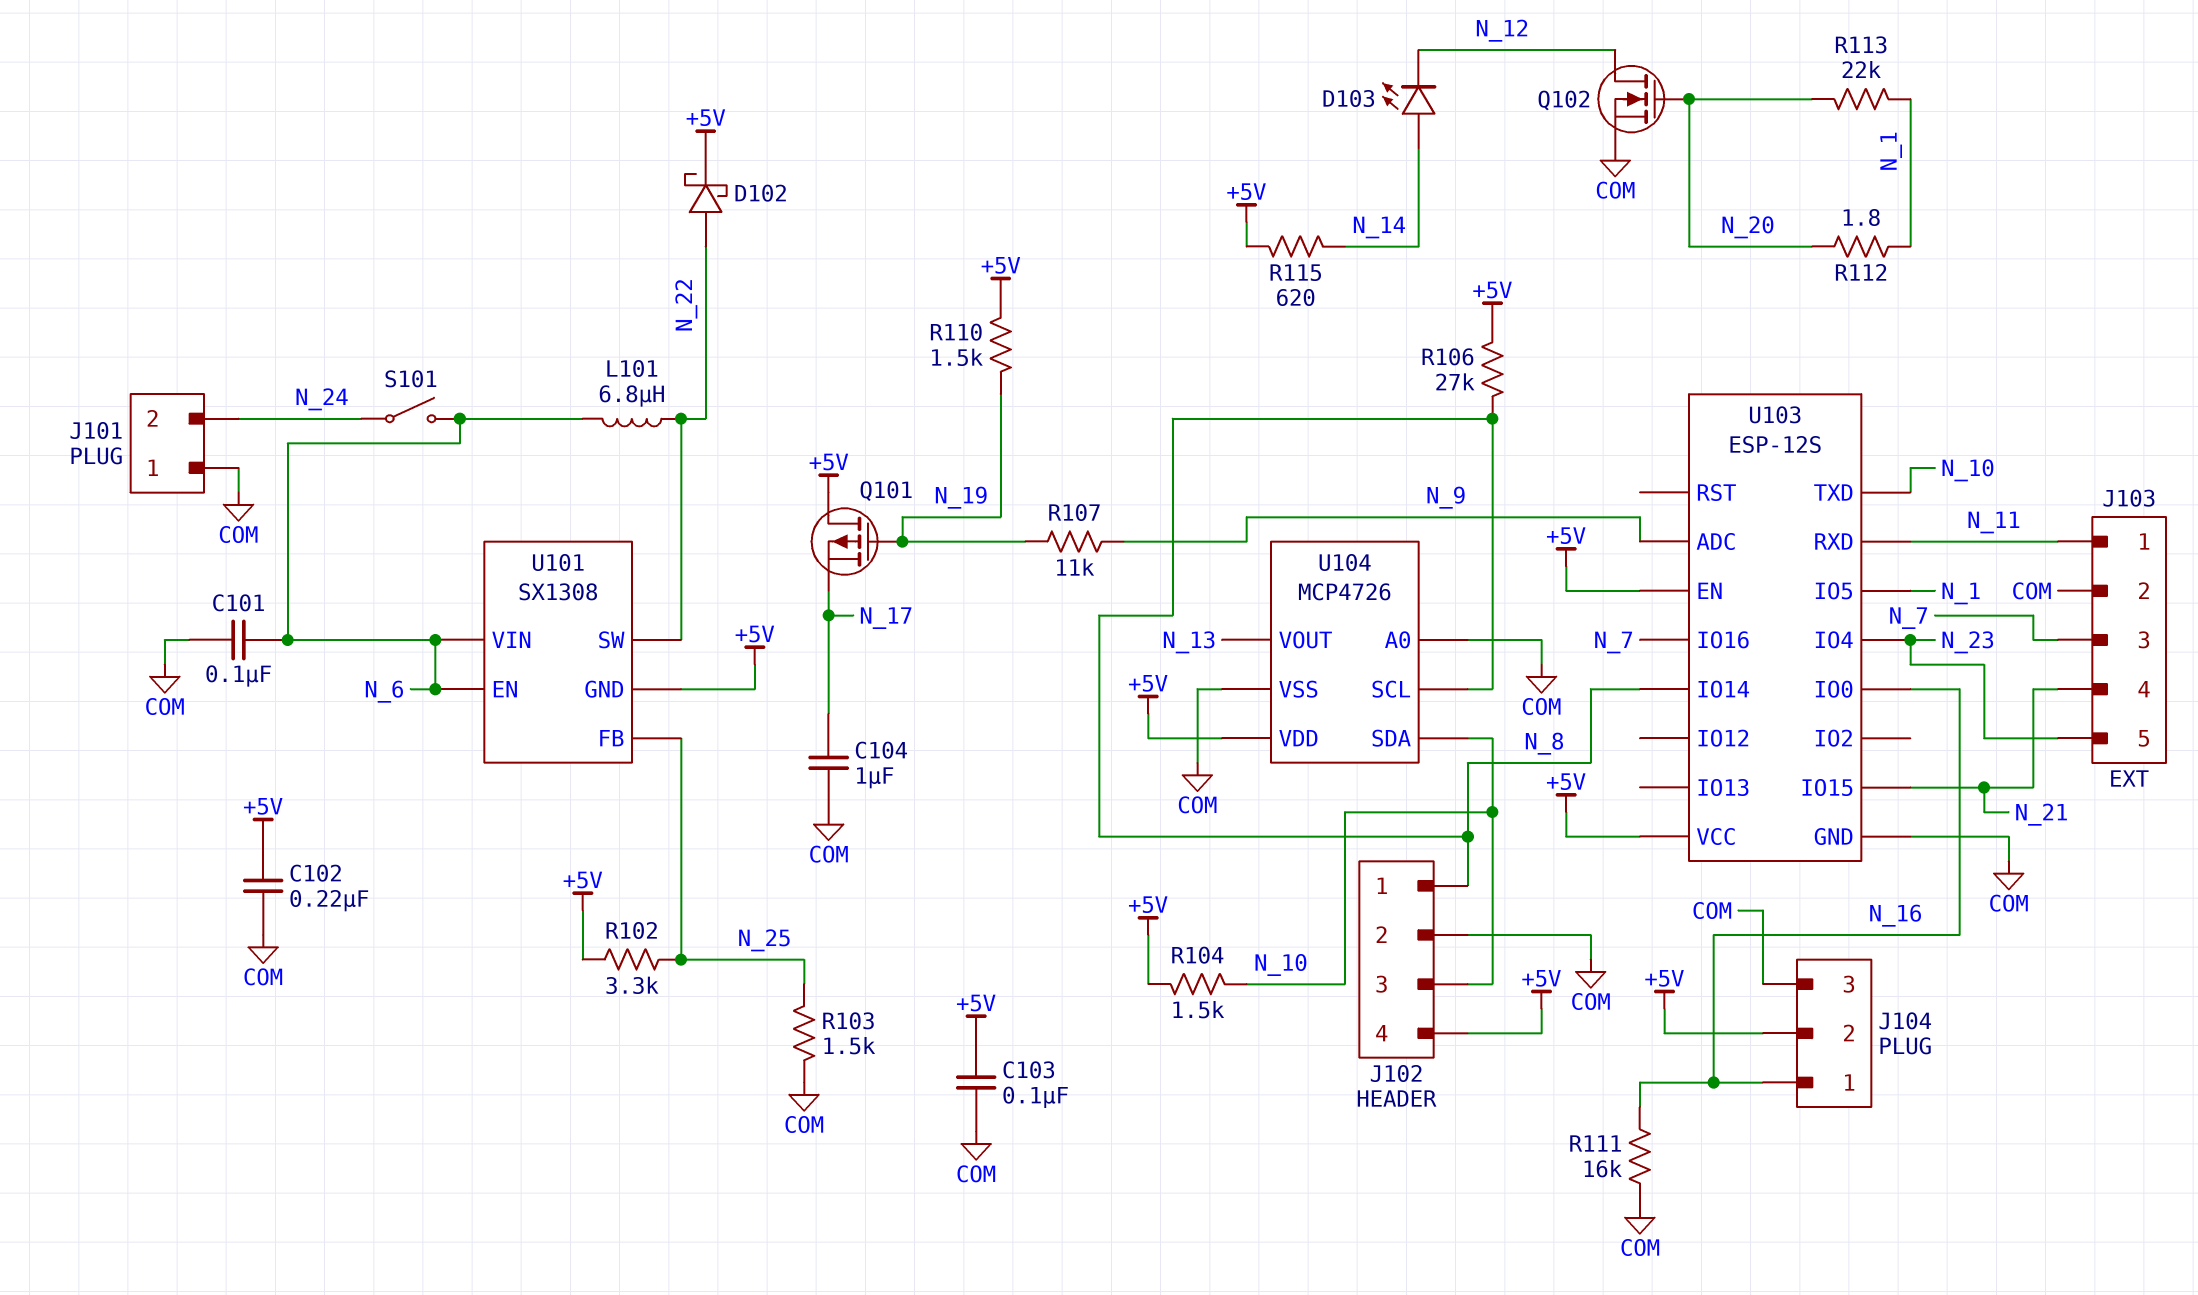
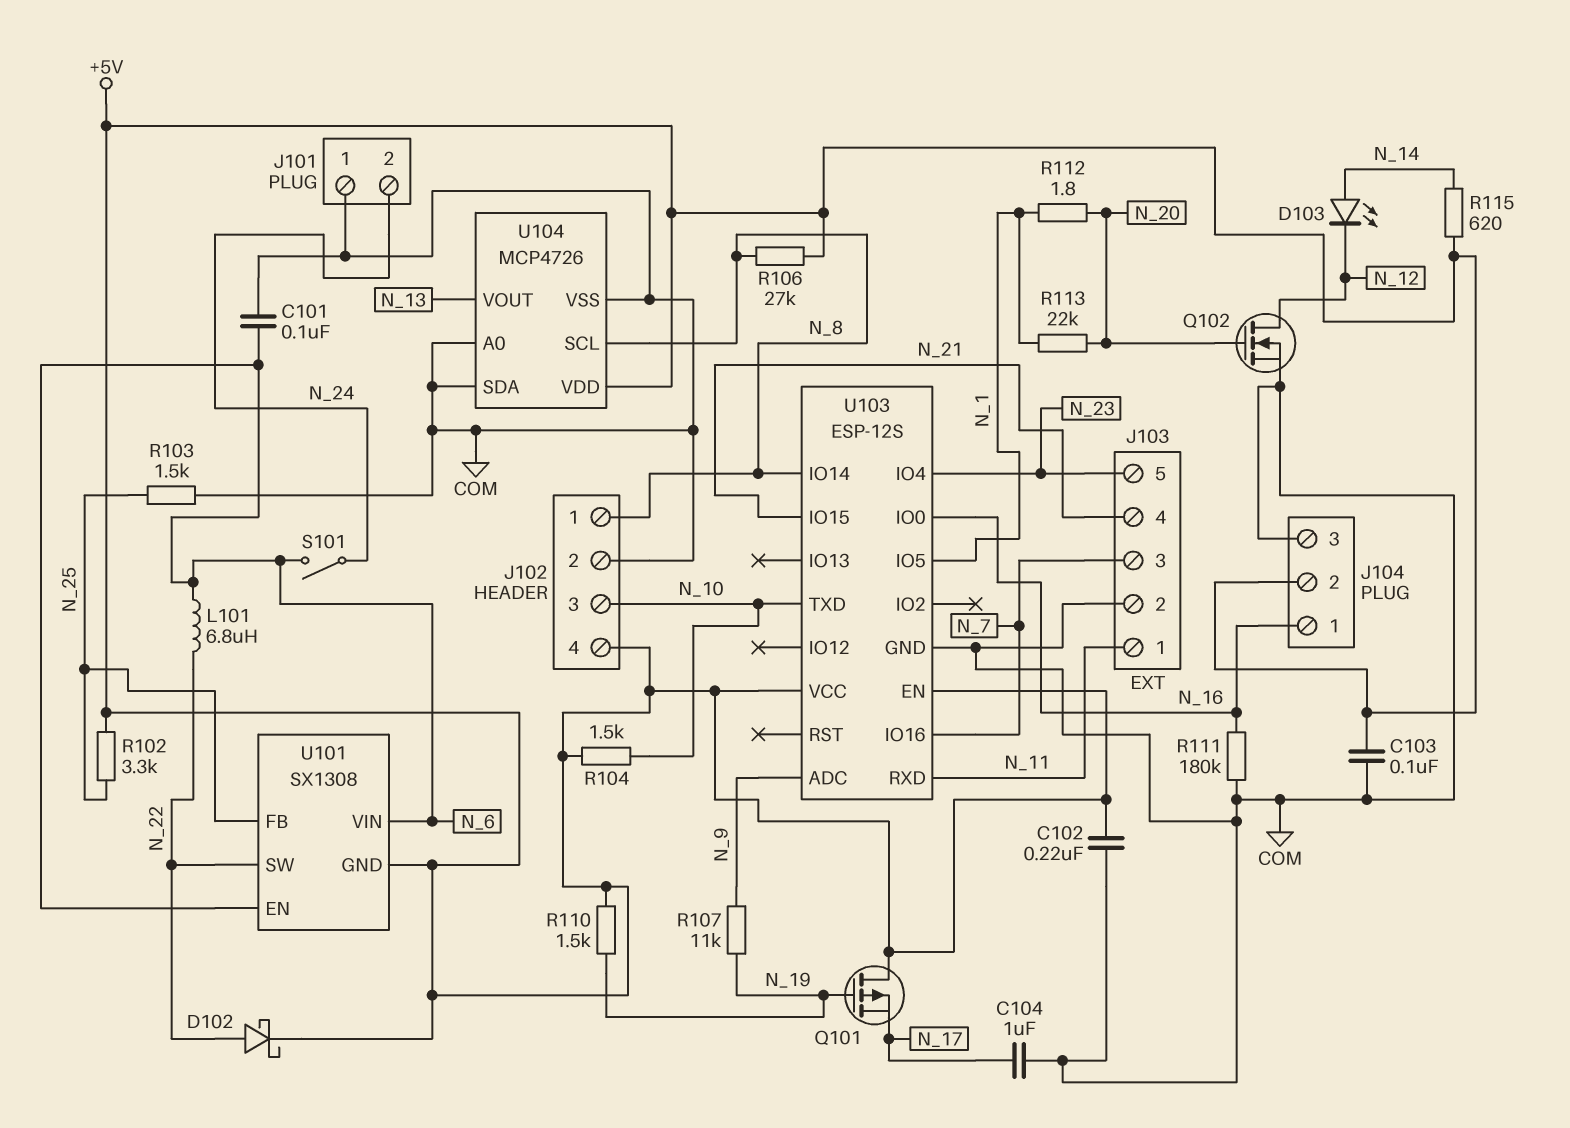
R111: 16k (COM, N_16) -> 180k (COM, N_16)
U104 pin SDA: N_10 -> COM

